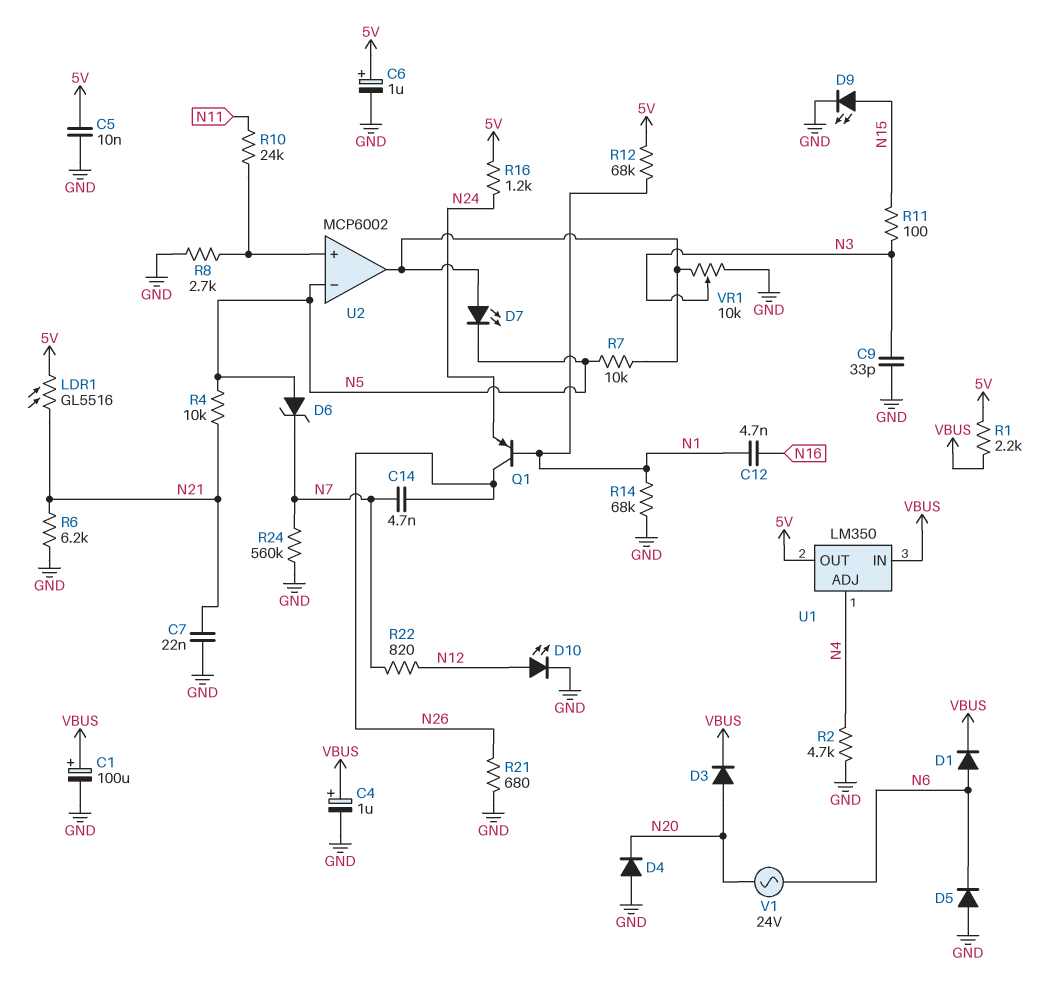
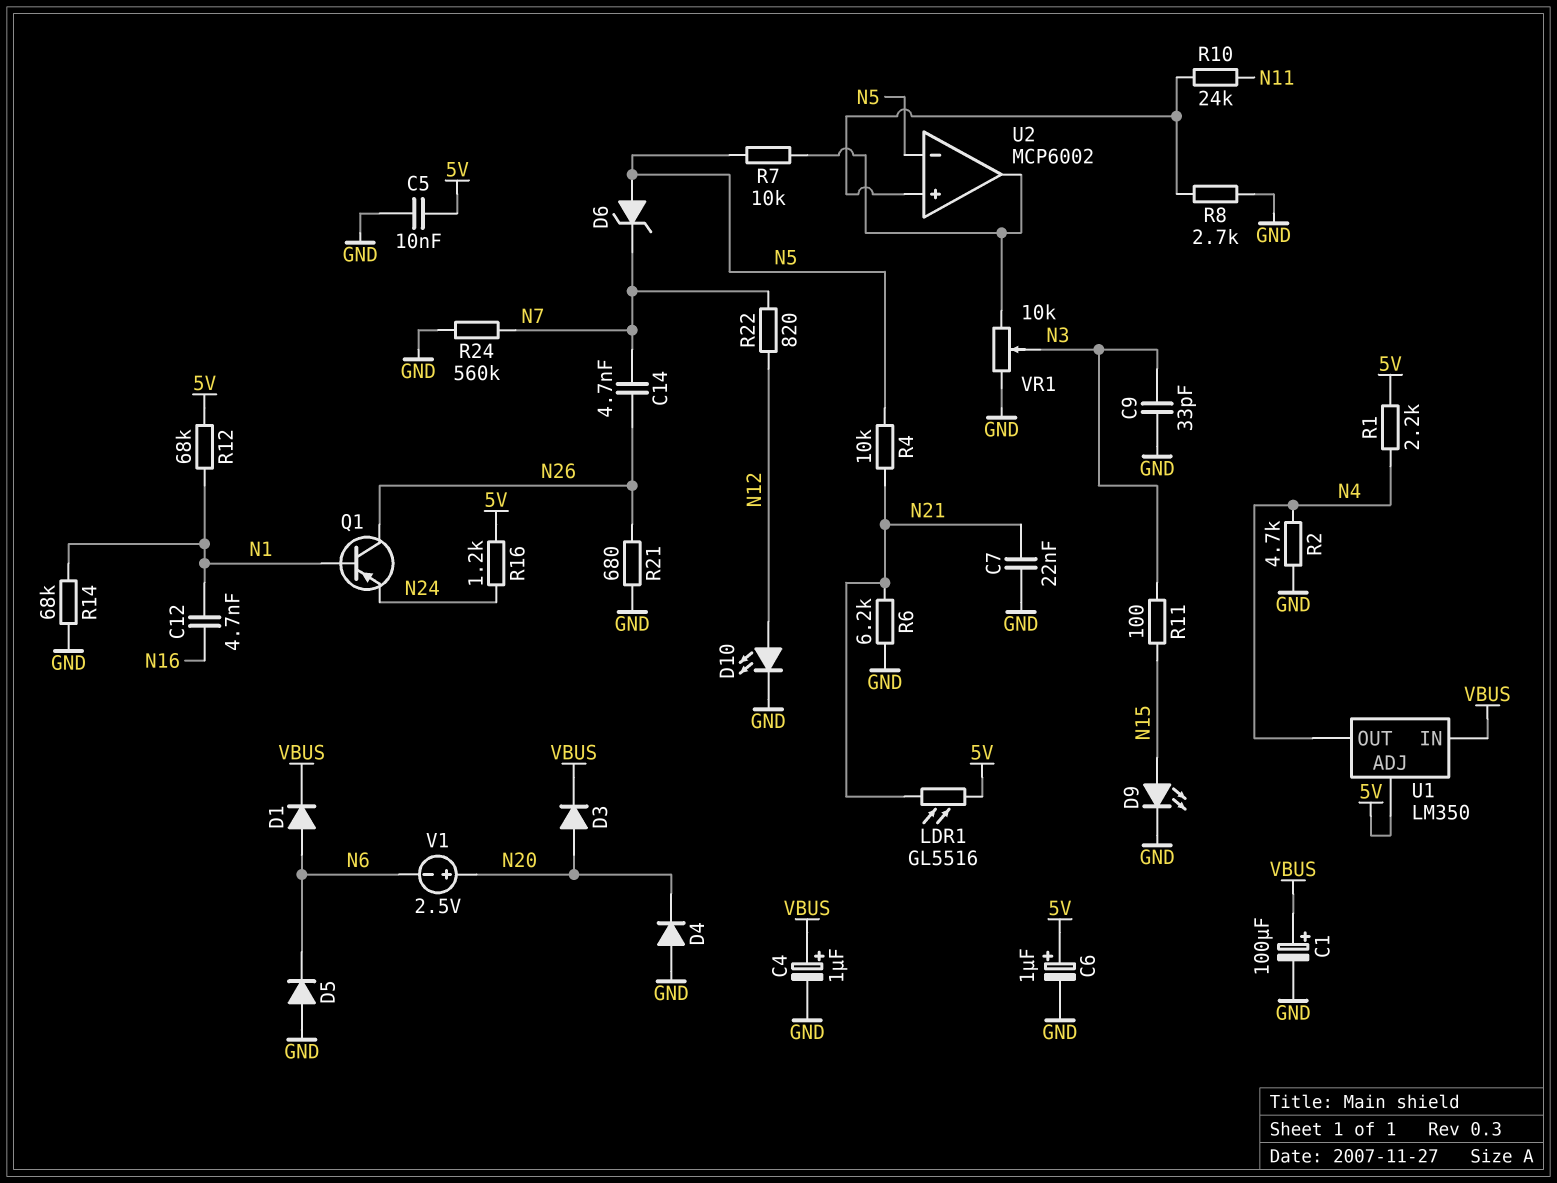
D7: LED (A U2/out, K N5) -> none
R1: 2.2k (5V, VBUS) -> 2.2k (5V, N4)
U1 pin ADJ: N4 -> 5V
U1 pin OUT: 5V -> N4
V1: AC 24V (N6, N20) -> 2.5V (plus N20, minus N6)

